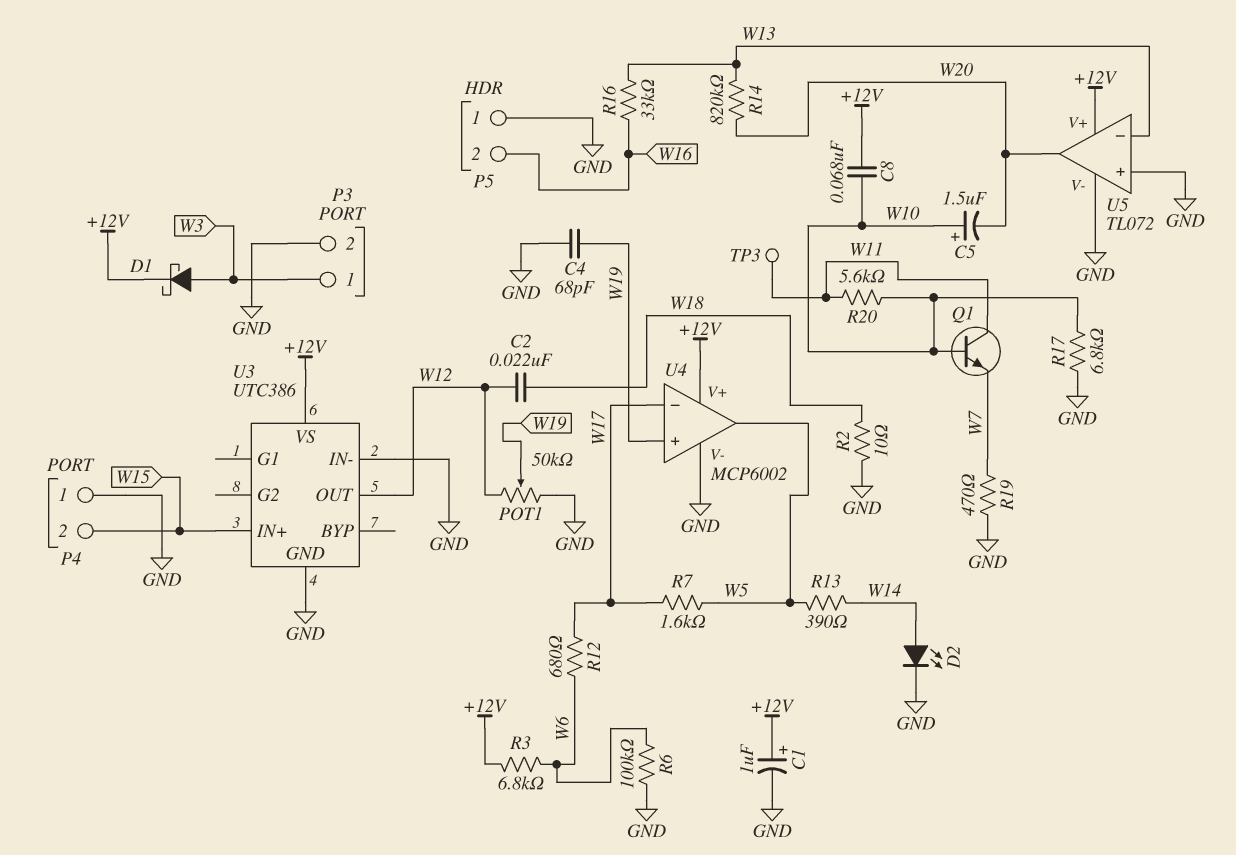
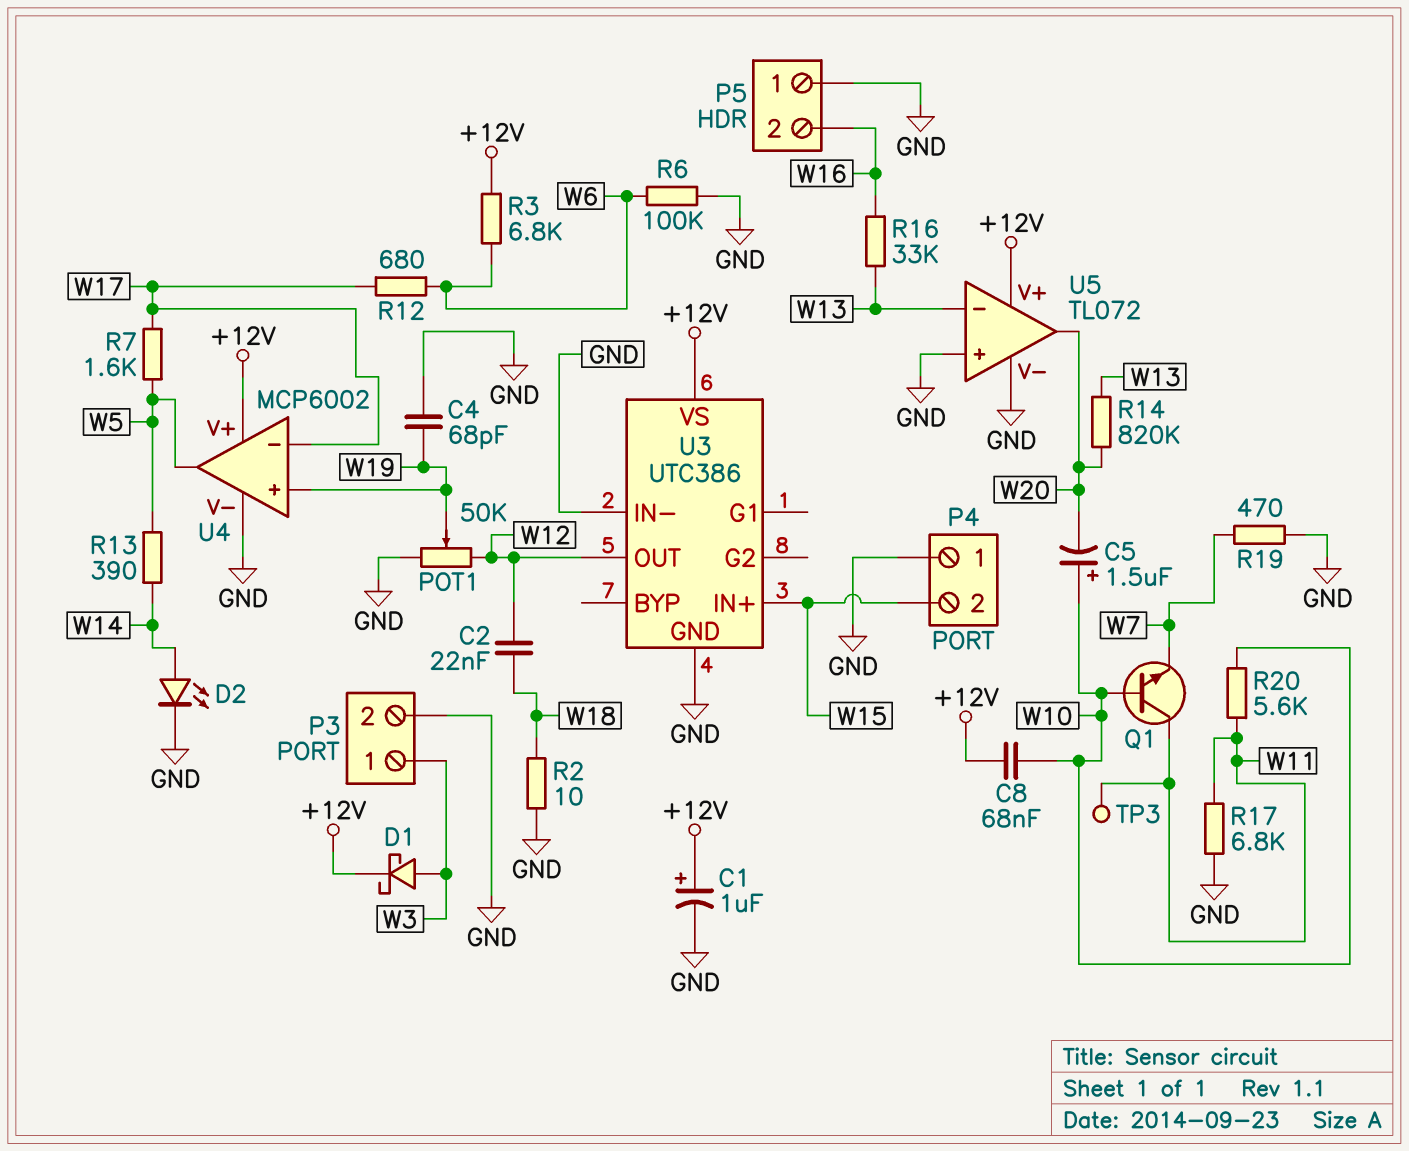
R17: 6.8k (GND, W10) -> 6.8k (GND, W11)

